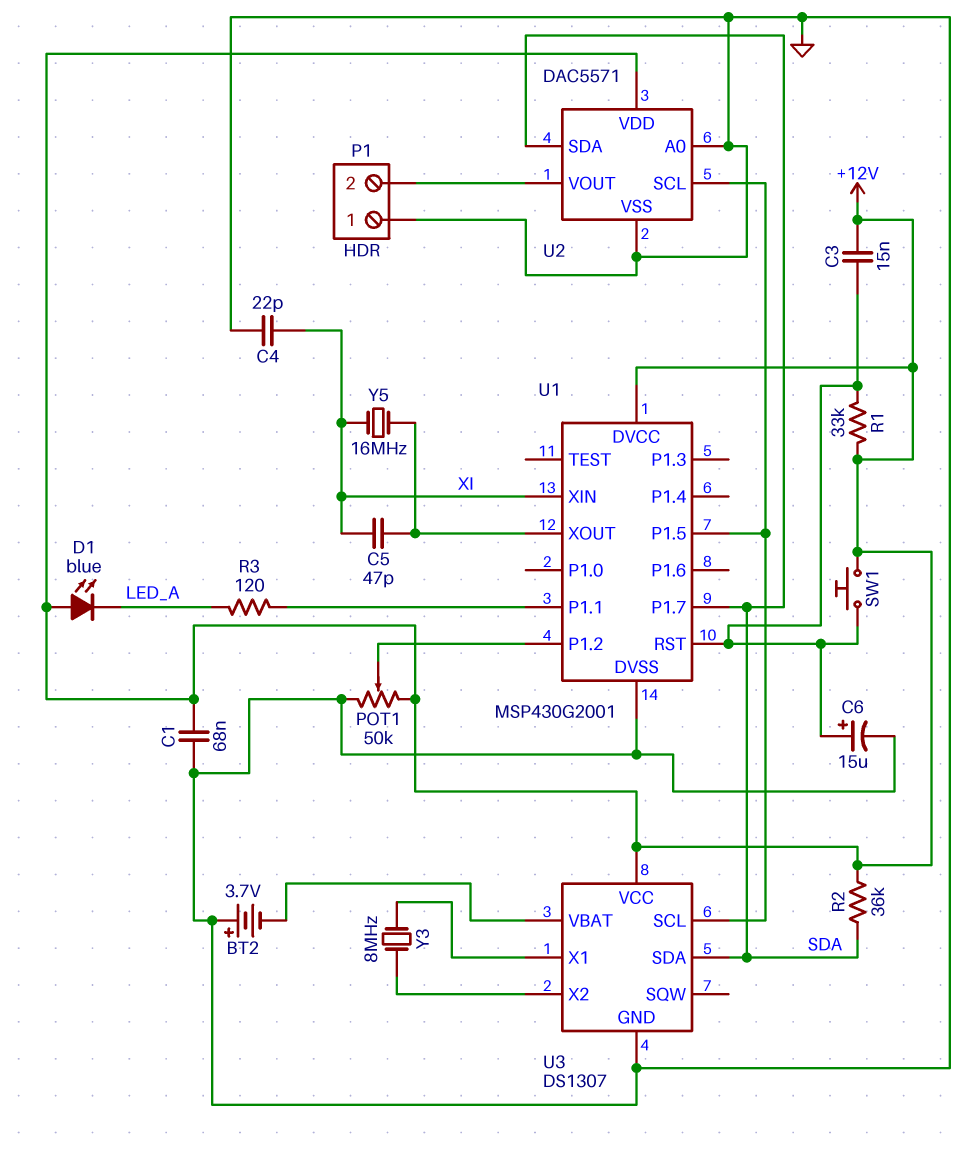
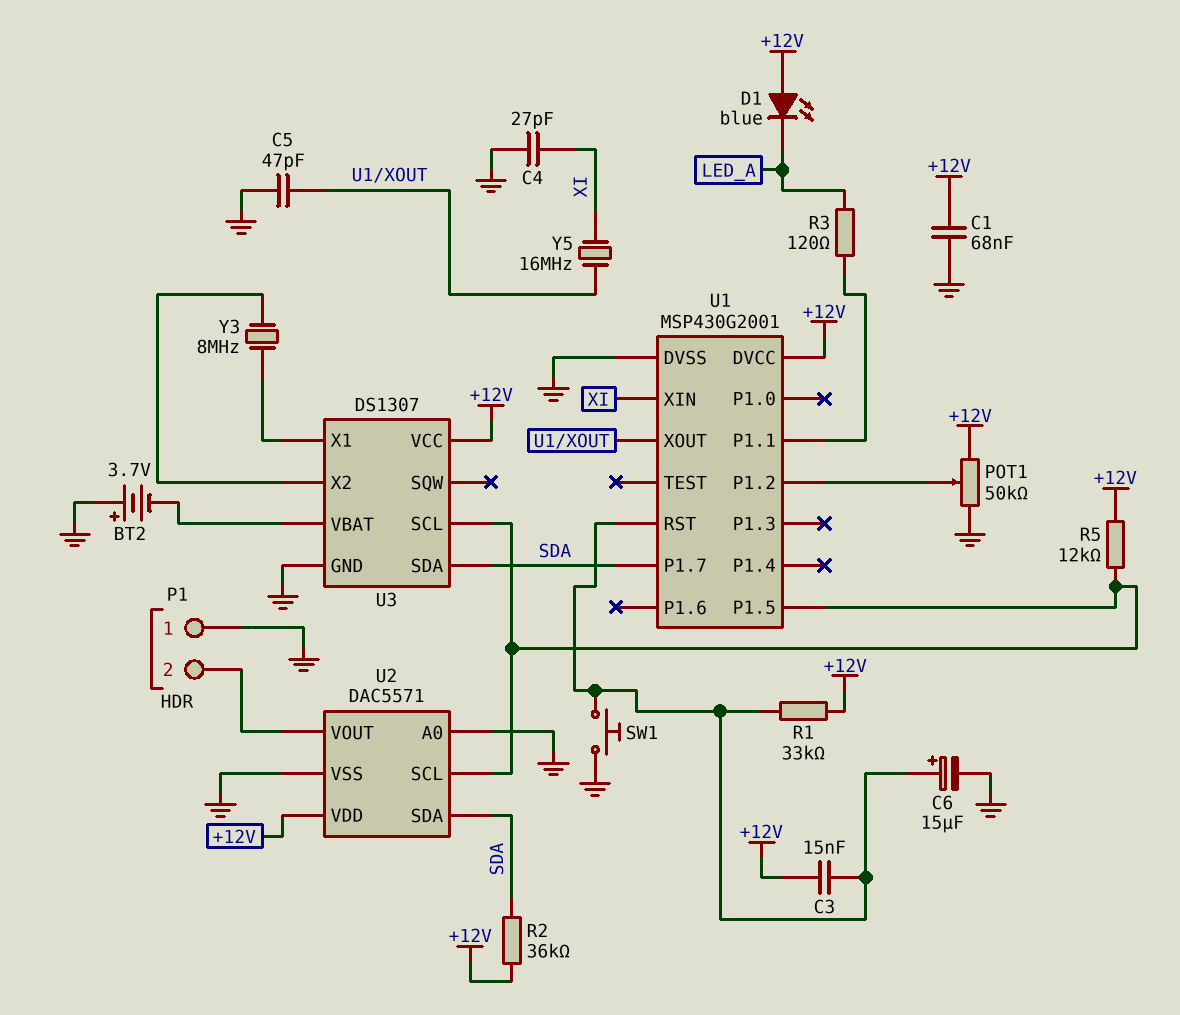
C4: 22pF (GND, XI) -> 27pF (GND, XI)
C5: 47pF (U1/XOUT, XI) -> 47pF (GND, U1/XOUT)
R5: none -> 12k (+12V, U1/P1.5)
SW1: button (+12V, U1/RST) -> button (GND, U1/RST)

